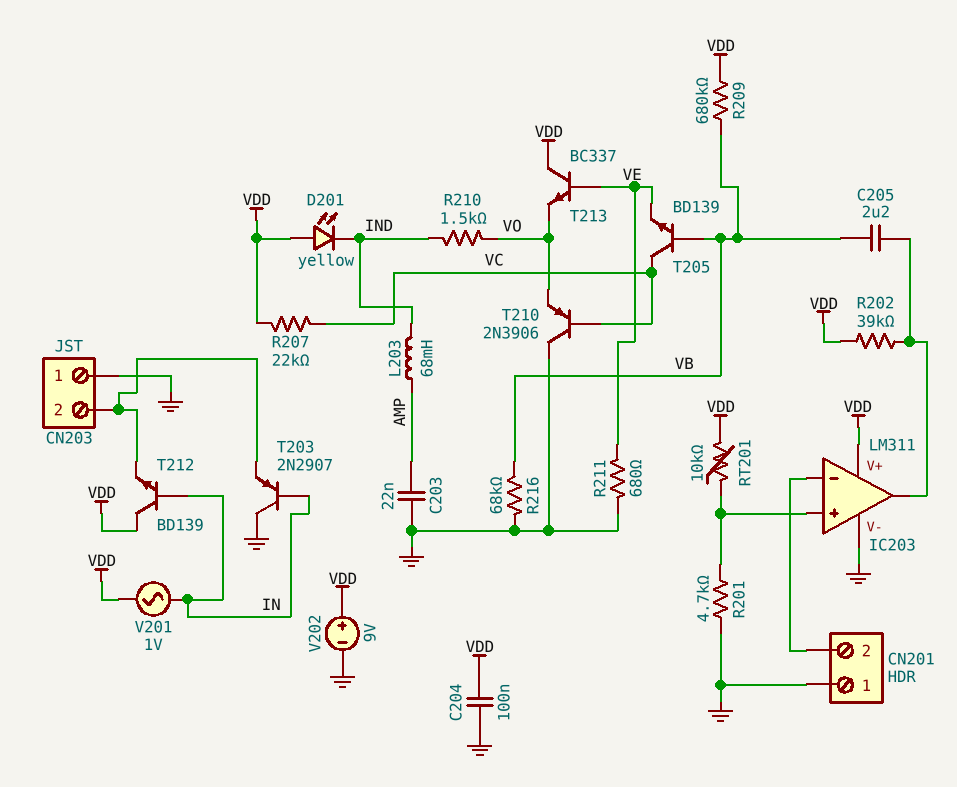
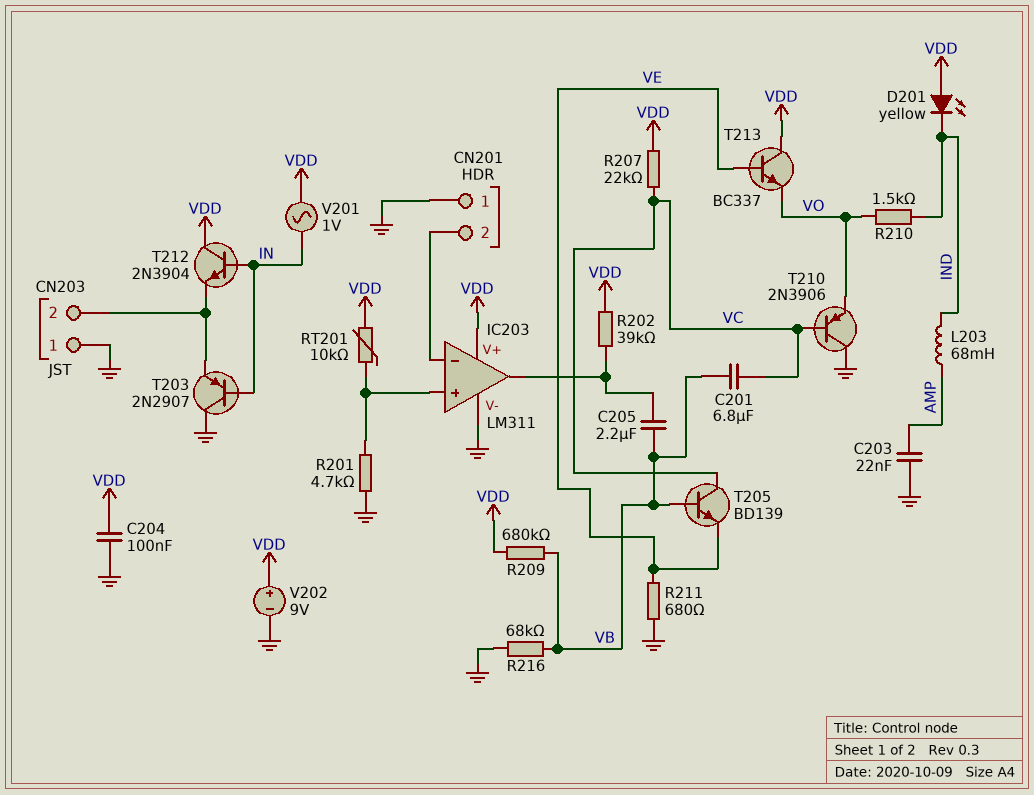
C201: none -> 6.8uF (VB, VC)
T212: NPN BD139 (B IN, C VDD, E CN203/2) -> NPN 2N3904 (B IN, C VDD, E CN203/2)

